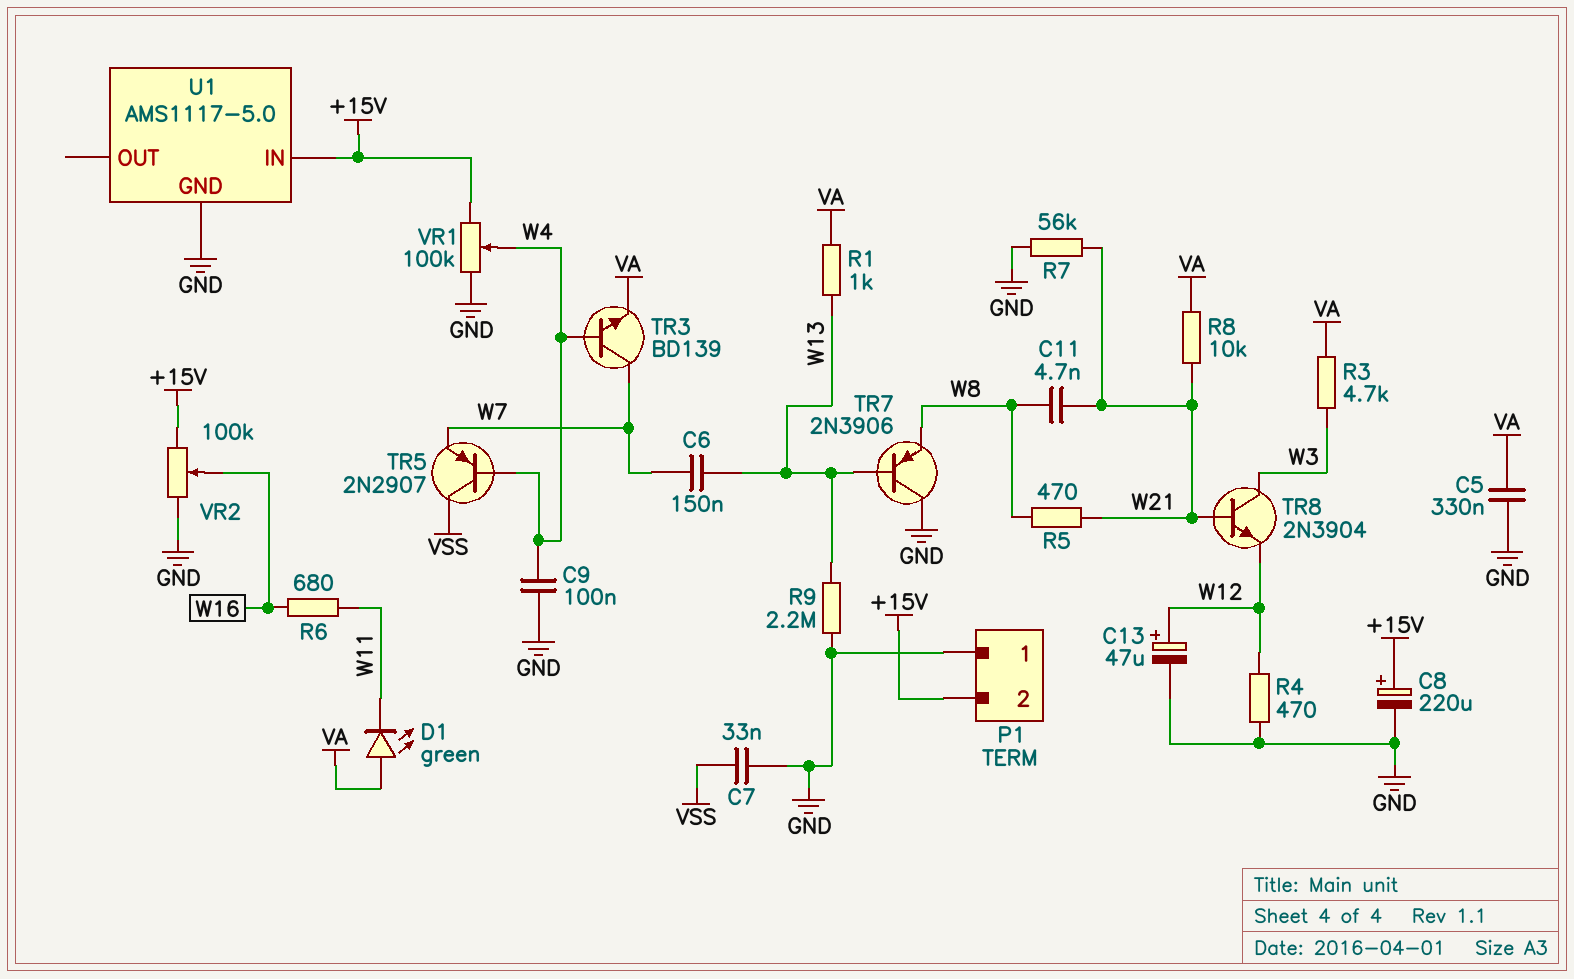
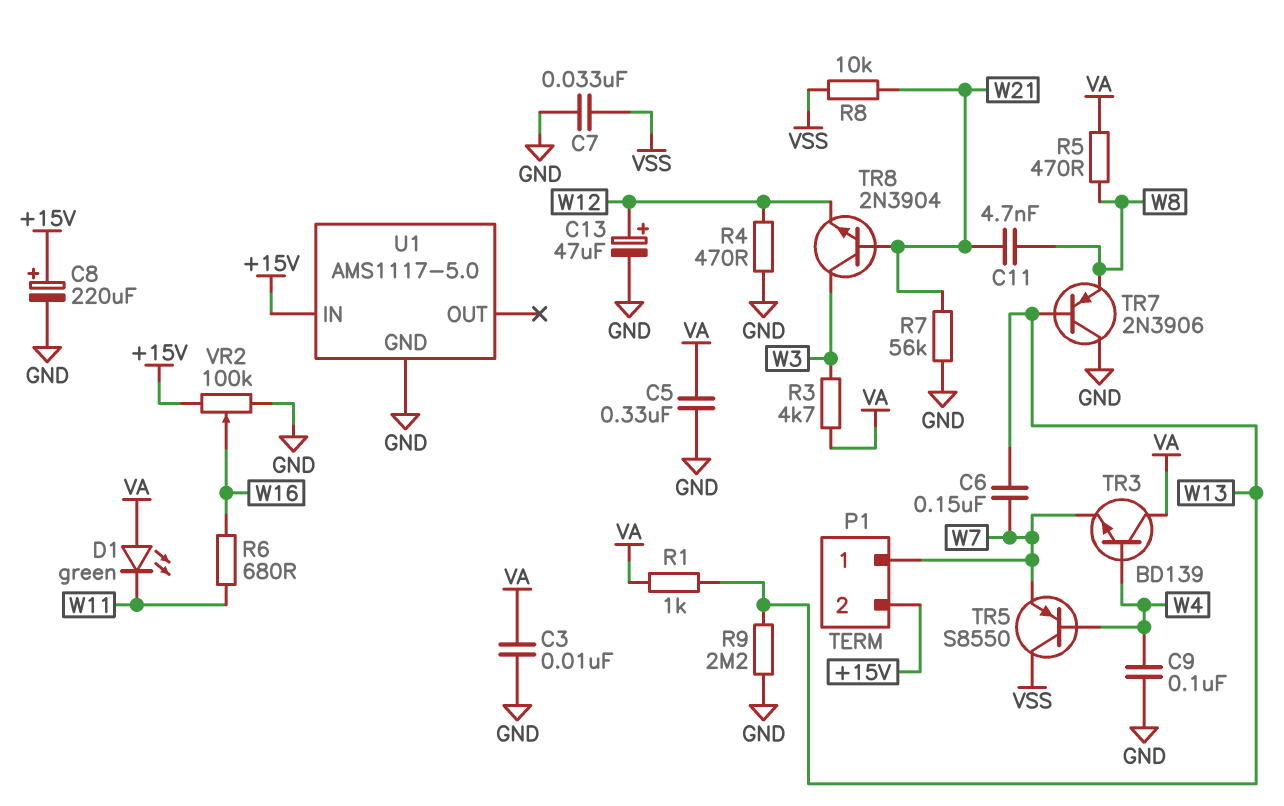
C3: none -> 10nF (GND, VA)
P1 pin 1: GND -> W7
R5: 470 (W8, W21) -> 470 (VA, W8)
R8: 10k (VA, W21) -> 10k (VSS, W21)
TR3: NPN BD139 (B W4, C W7, E VA) -> NPN BD139 (B W4, C VA, E W7)
TR5: PNP 2N2907 (B W4, C VSS, E W7) -> PNP S8550 (B W4, C VSS, E W7)
VR1: 100k (+15V, GND, wiper W4) -> none

